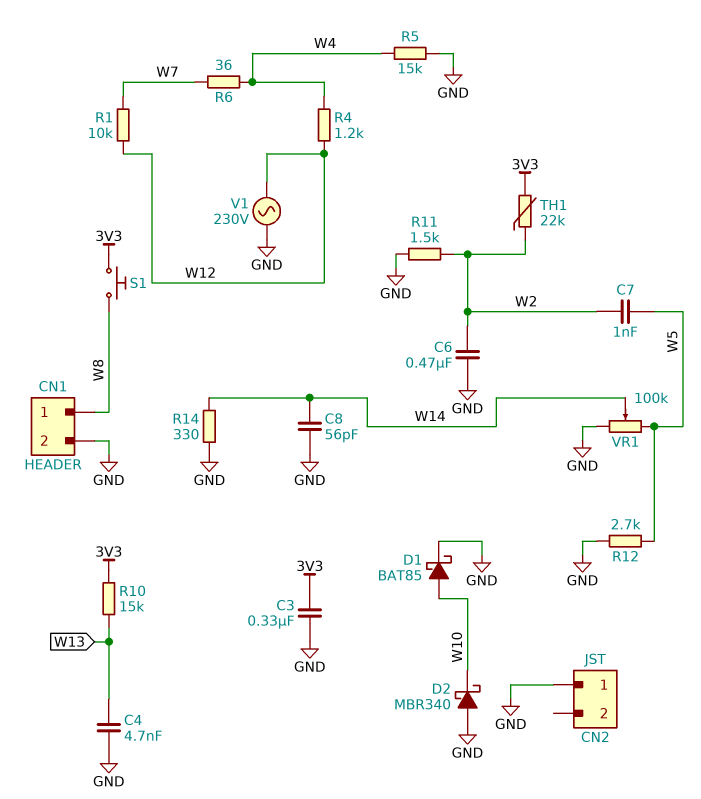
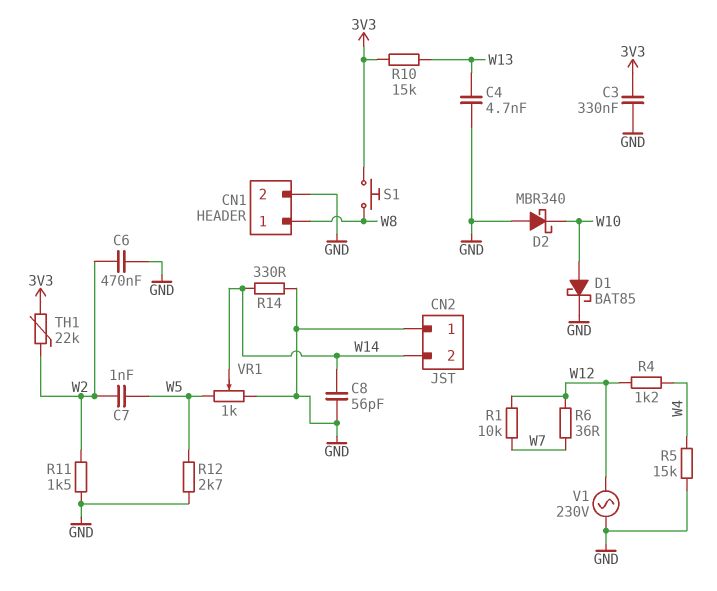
CN2 pin 2: none -> W14
R6: 36 (W4, W7) -> 36 (W7, W12)
VR1: 100k (GND, W5, wiper W14) -> 1k (GND, W5, wiper W14)

